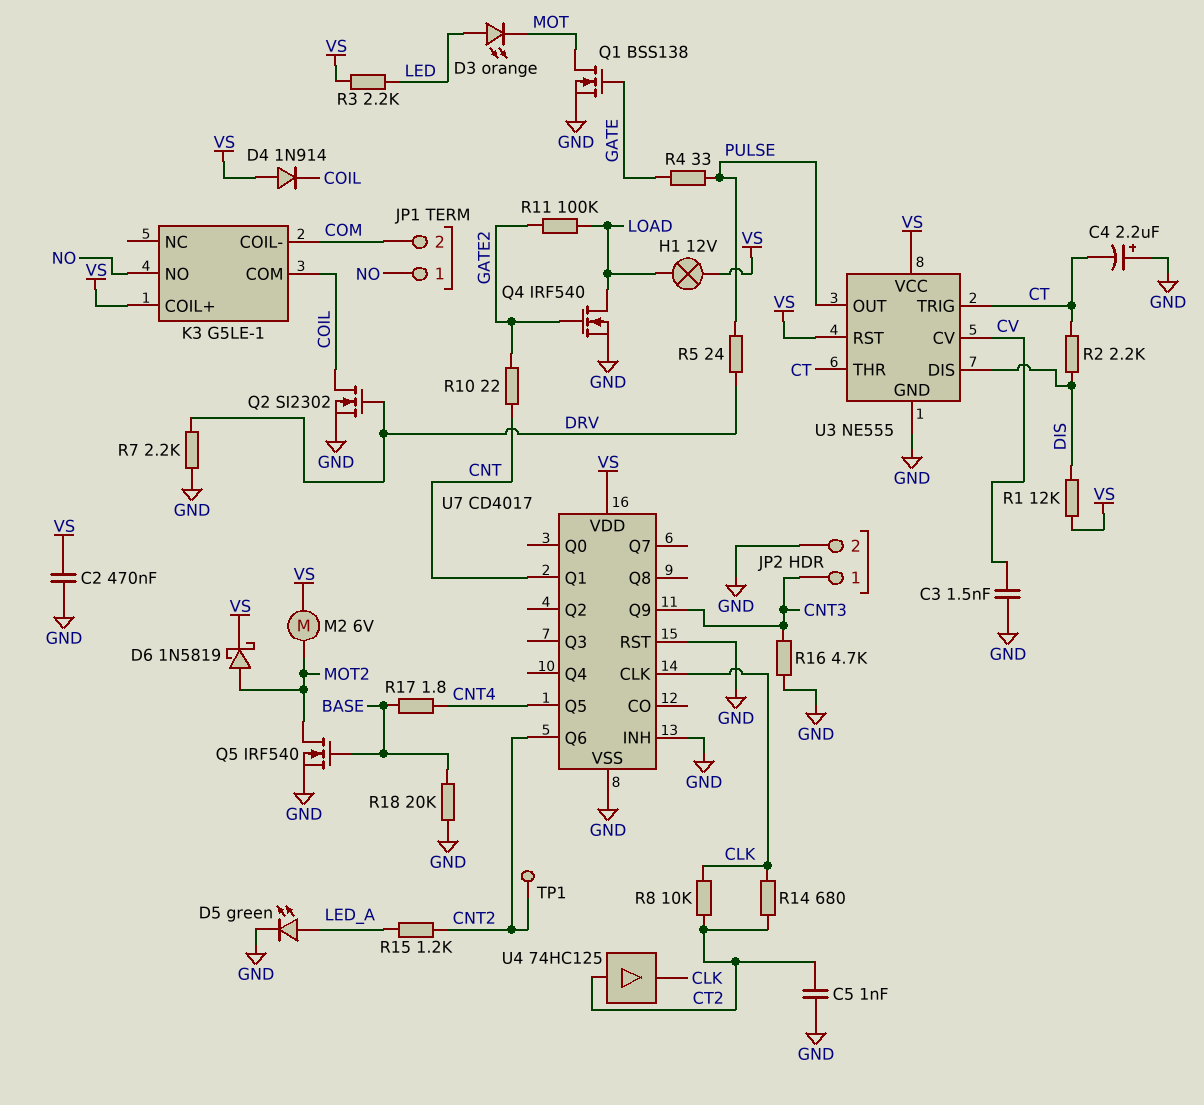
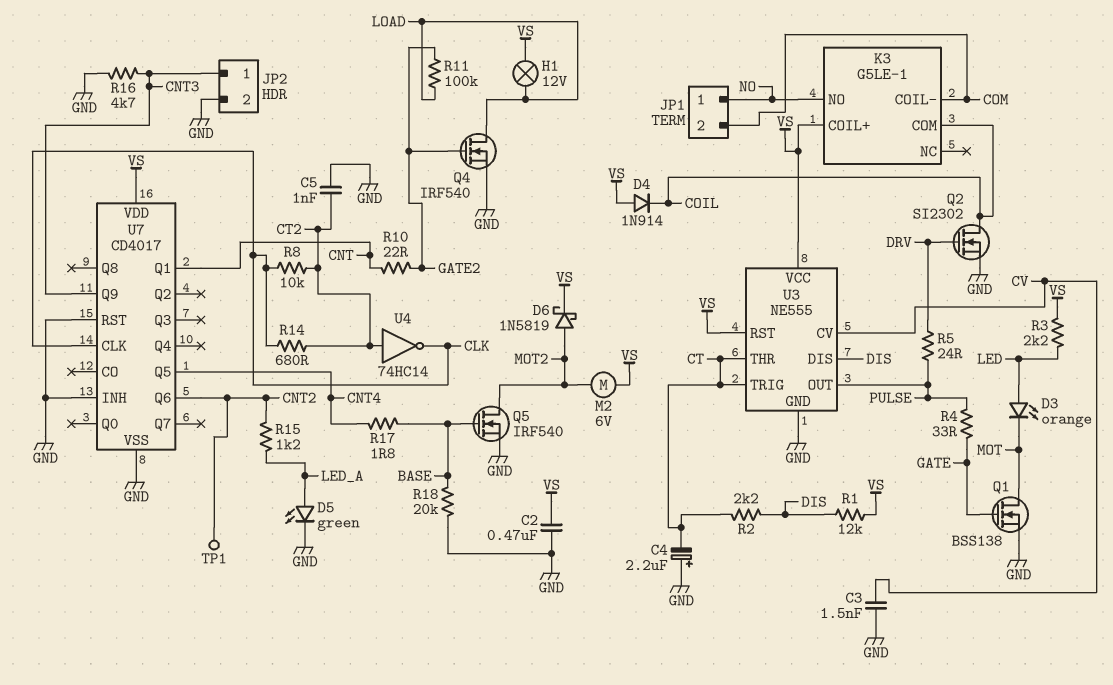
R7: 2.2k (DRV, GND) -> none
U4: buffer 74HC125 (in CT2, out CLK) -> NOT 74HC14 (in CT2, out CLK)

